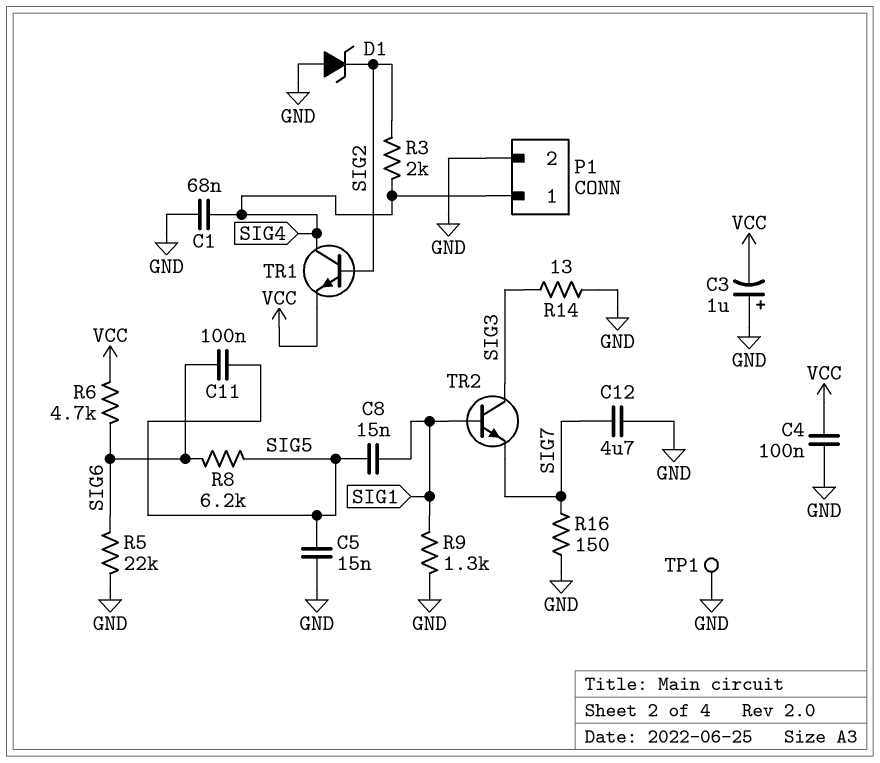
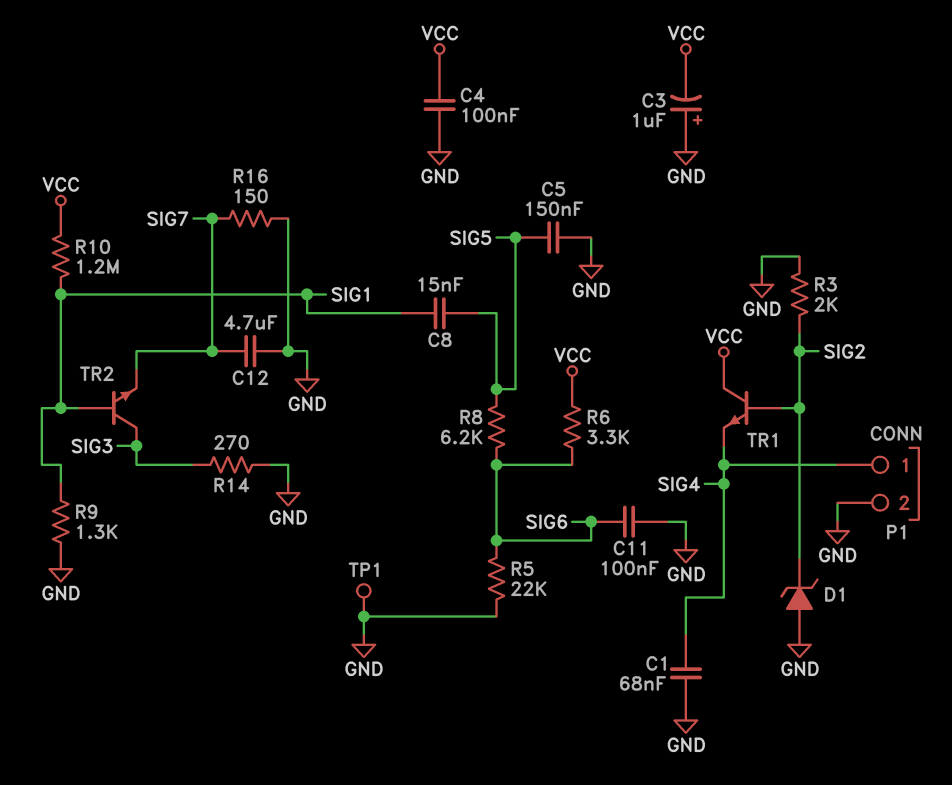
C5: 15nF (GND, SIG5) -> 150nF (GND, SIG5)
C11: 100nF (SIG5, SIG6) -> 100nF (GND, SIG6)
R3: 2k (SIG2, SIG4) -> 2k (GND, SIG2)
R6: 4.7k (SIG6, VCC) -> 3.3k (SIG6, VCC)
R10: none -> 1.2M (SIG1, VCC)
R14: 13 (GND, SIG3) -> 270 (GND, SIG3)
TR1: NPN (B SIG2, C SIG4, E VCC) -> NPN (B SIG2, C VCC, E SIG4)

